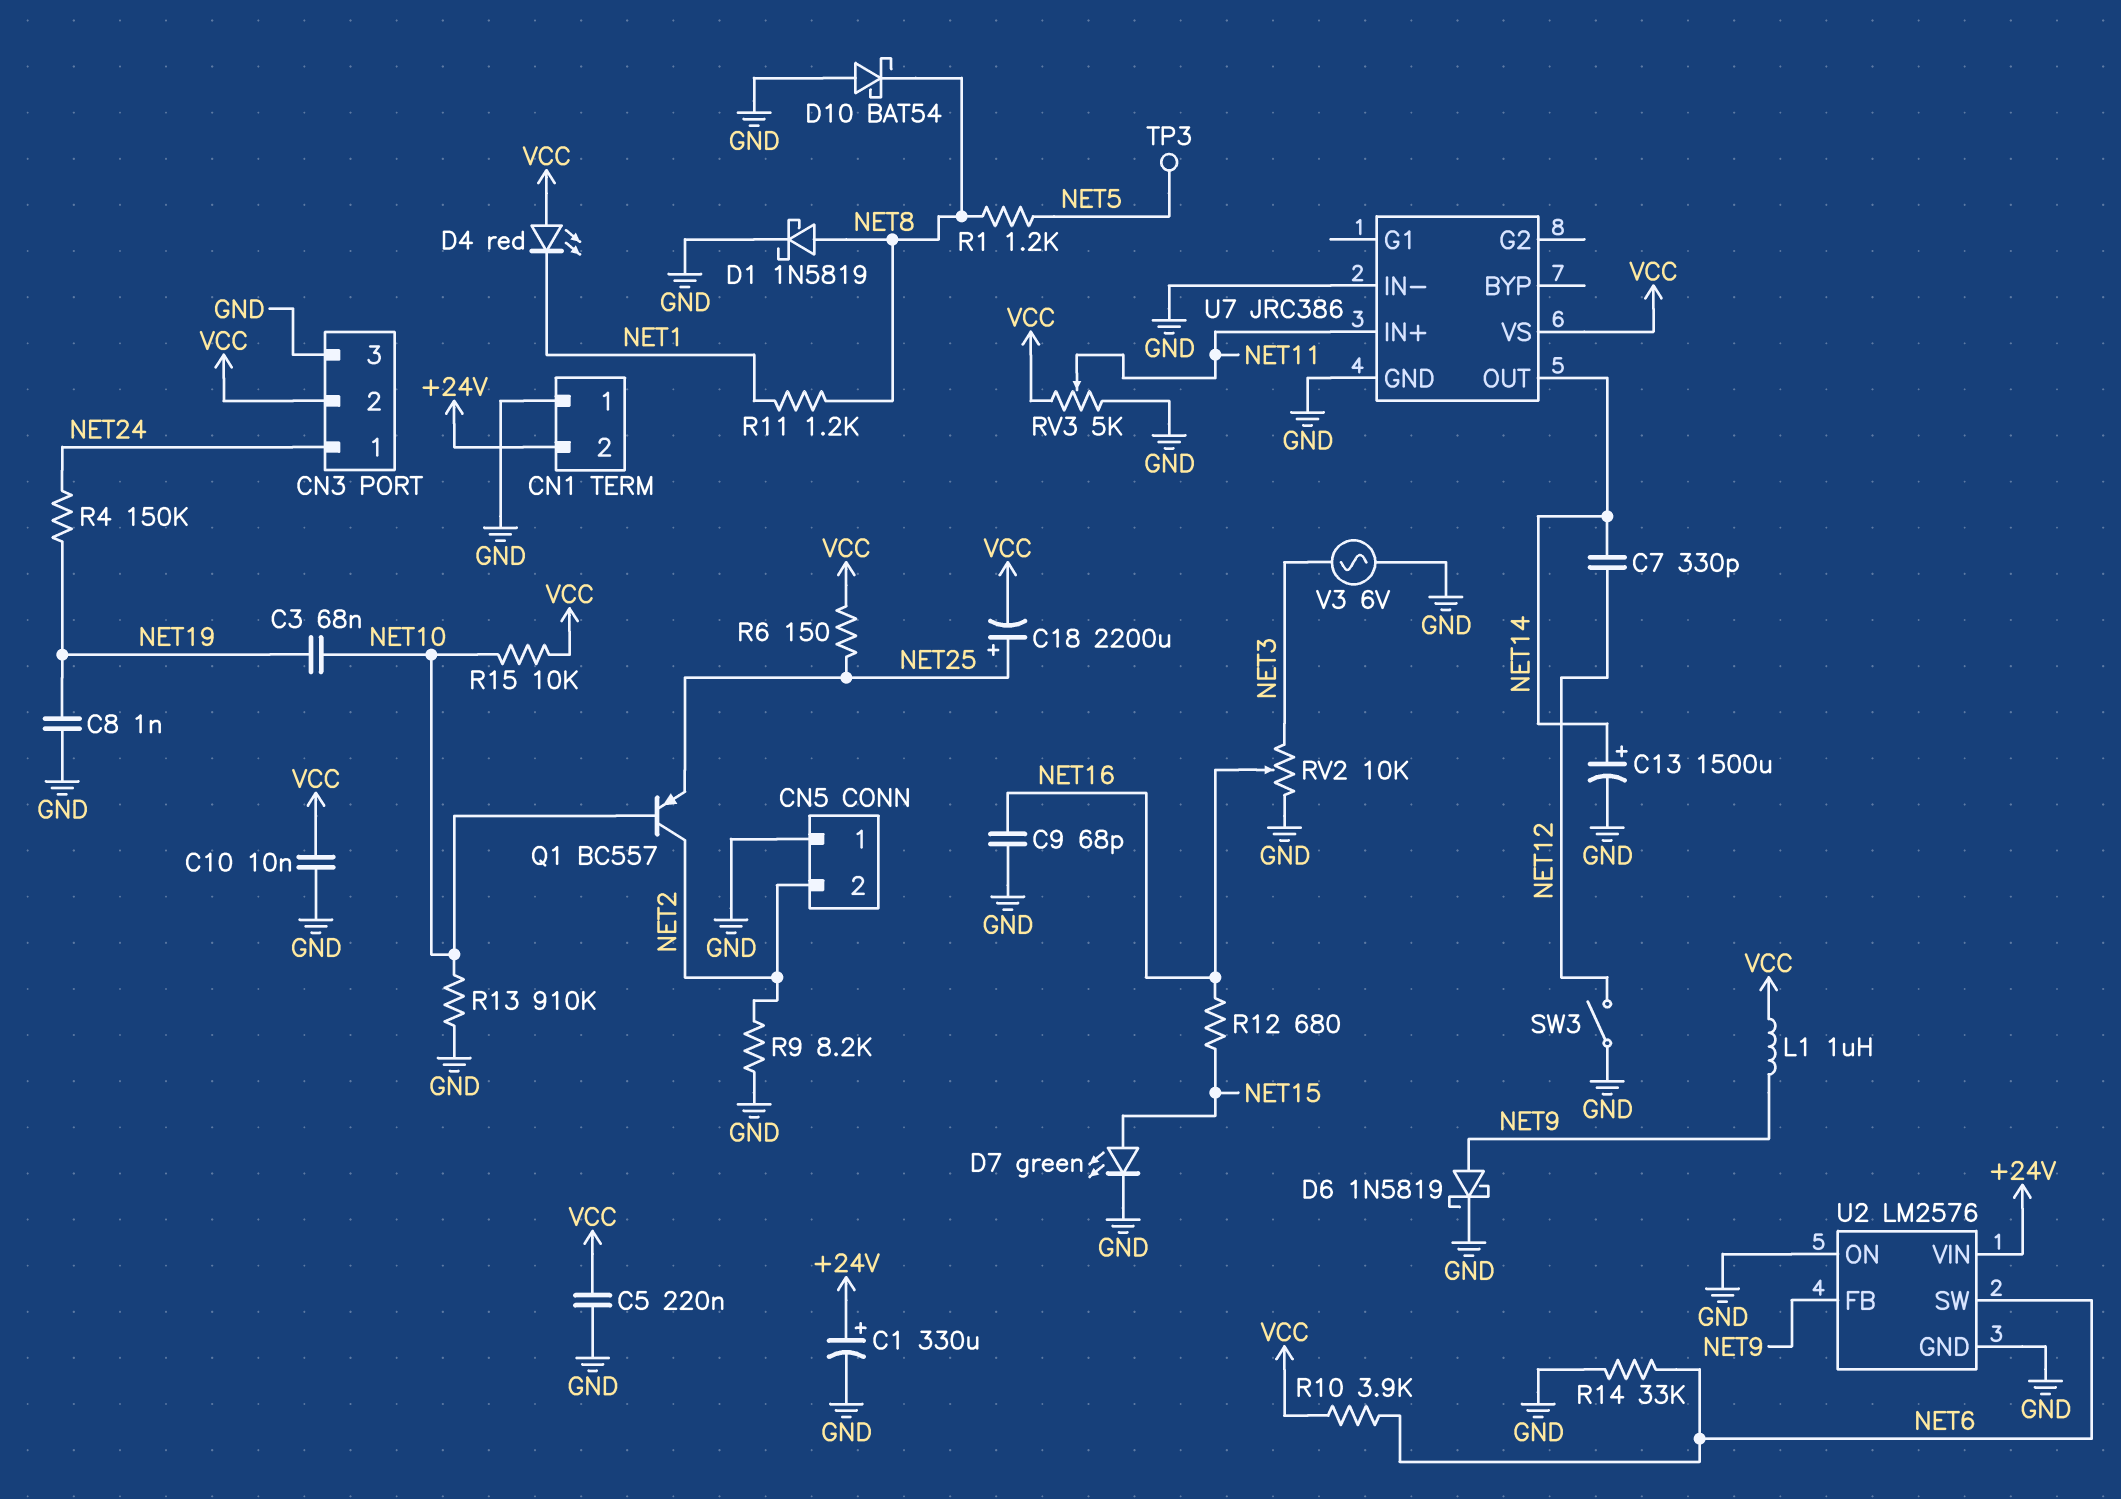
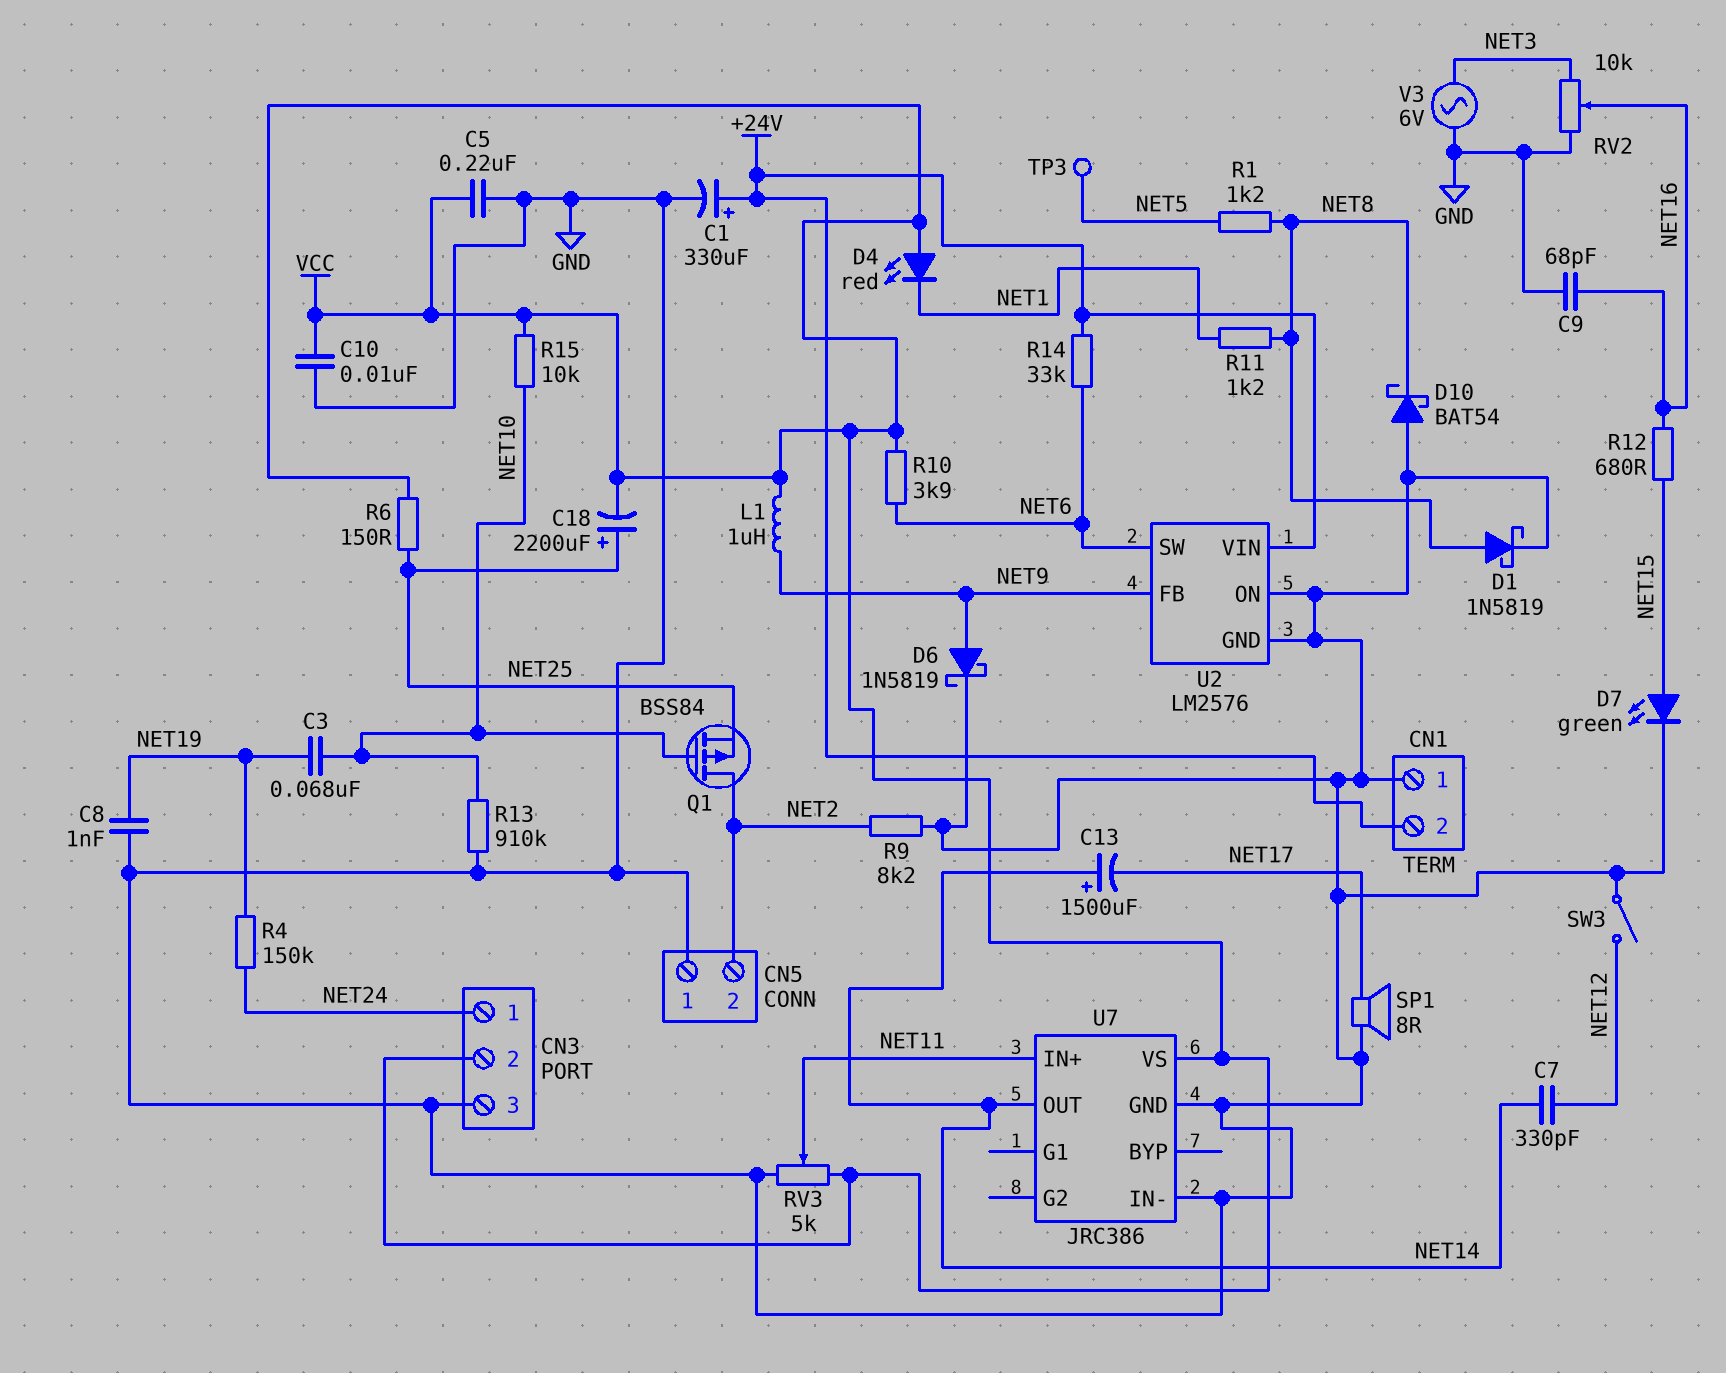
C13: 1500uF (plus NET14, minus GND) -> 1500uF (plus NET14, minus NET17)
Q1: PNP BC557 (B NET10, C NET2, E NET25) -> PMOS BSS84 (G NET10, D NET2, S NET25)
R14: 33k (GND, NET6) -> 33k (+24V, NET6)
SP1: none -> speaker 8R (GND, NET17)

